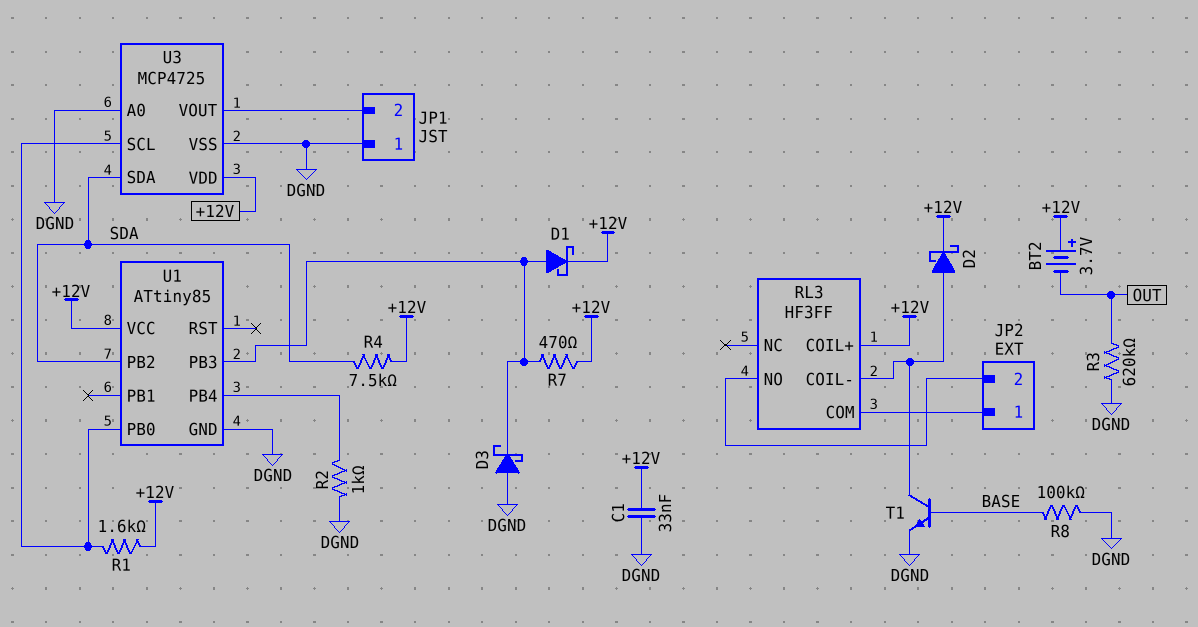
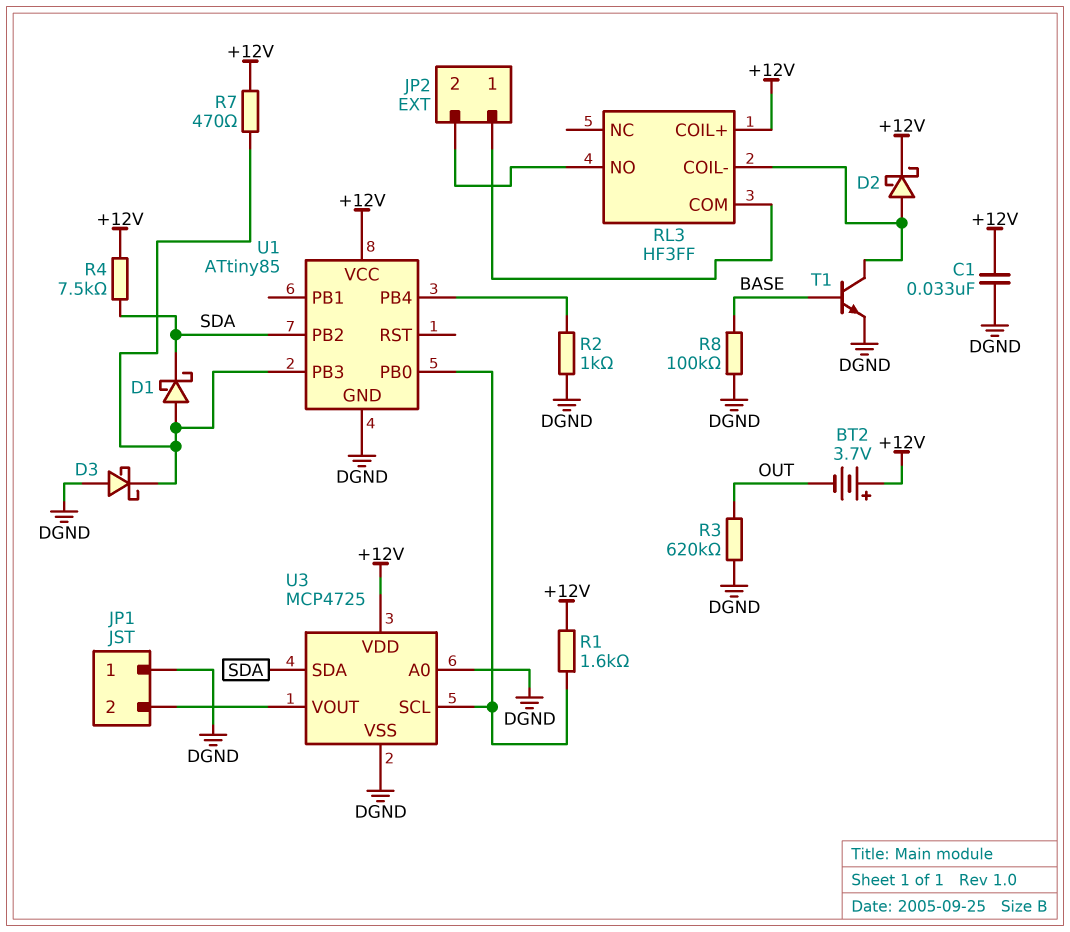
D1: schottky (A U1/PB3, K +12V) -> schottky (A U1/PB3, K SDA)

